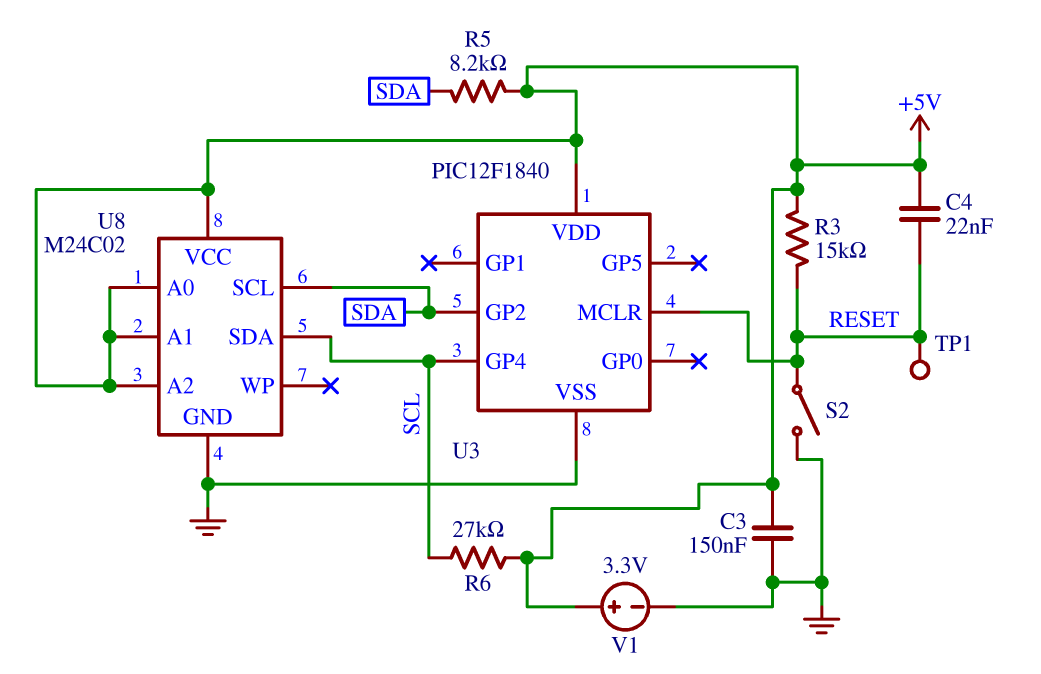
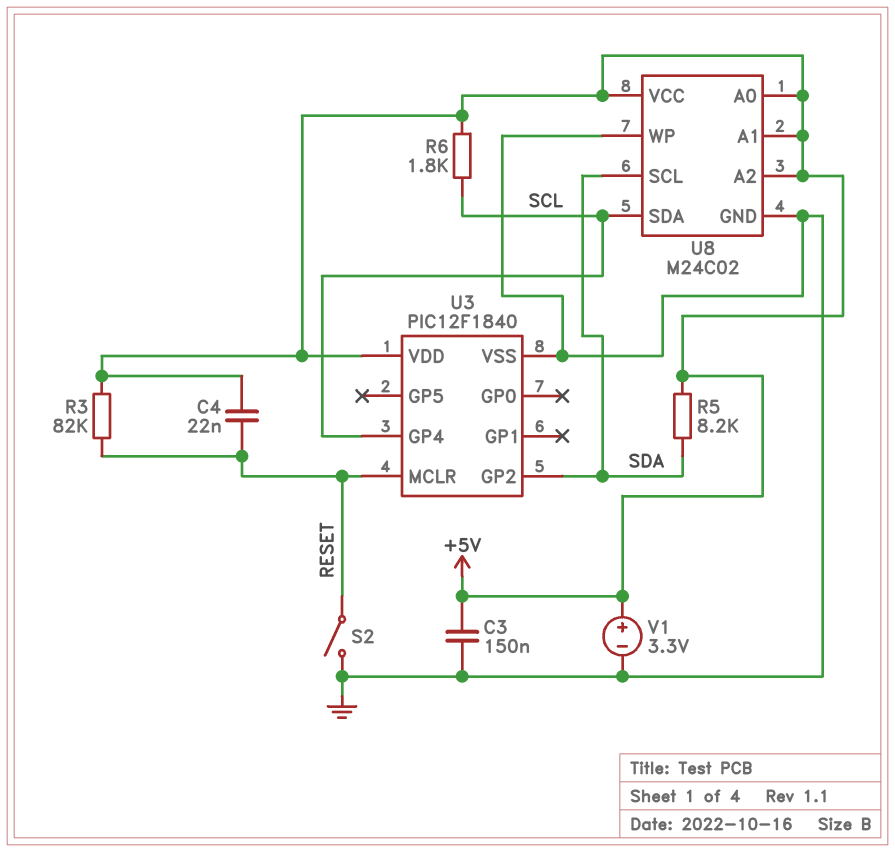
R3: 15k (+5V, RESET) -> 82k (+5V, RESET)
R6: 27k (+5V, SCL) -> 1.8k (+5V, SCL)
TP1: test point (RESET) -> none
U8 pin WP: none -> GND

